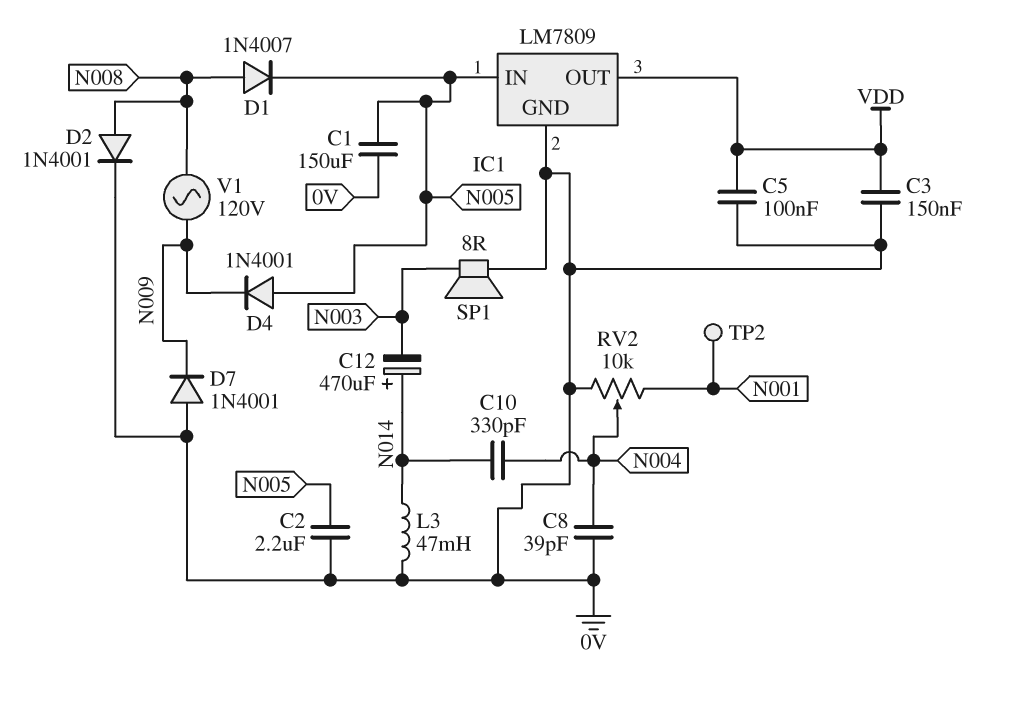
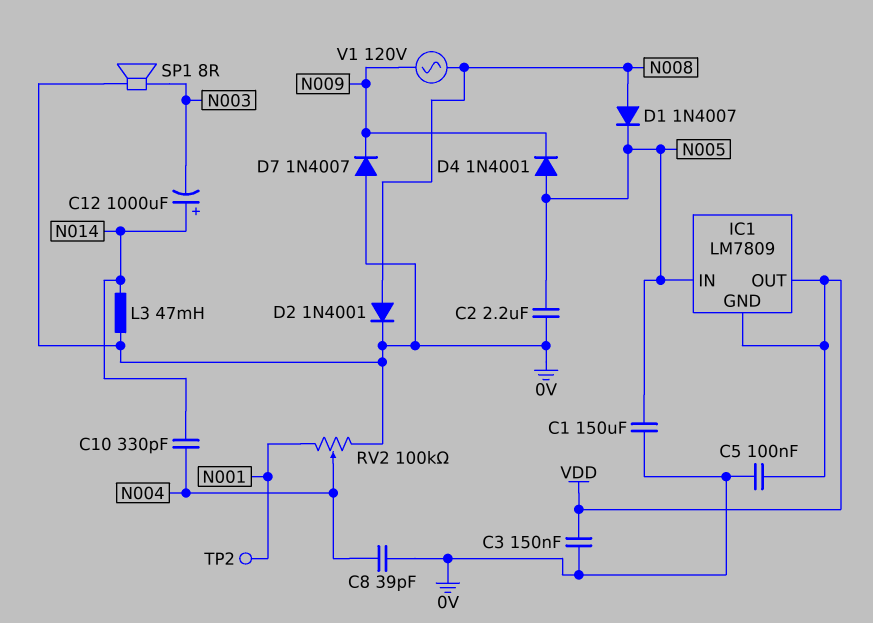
C12: 470uF (plus N014, minus N003) -> 1000uF (plus N014, minus N003)
D7: diode 1N4001 (A 0V, K N009) -> diode 1N4007 (A 0V, K N009)
IC1 pin GND: 0V -> VDD
RV2: 10k (0V, N001, wiper N004) -> 100k (0V, N001, wiper N004)

